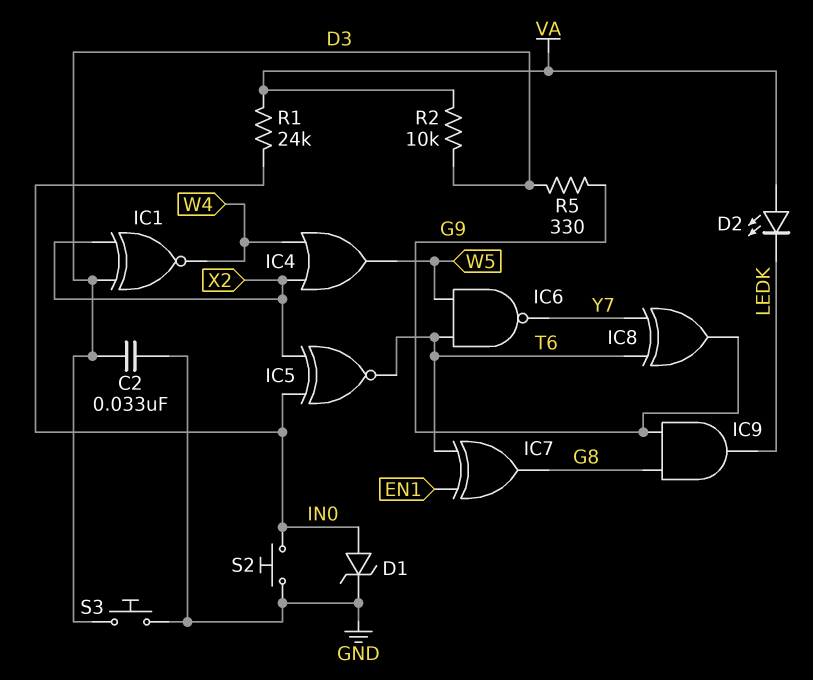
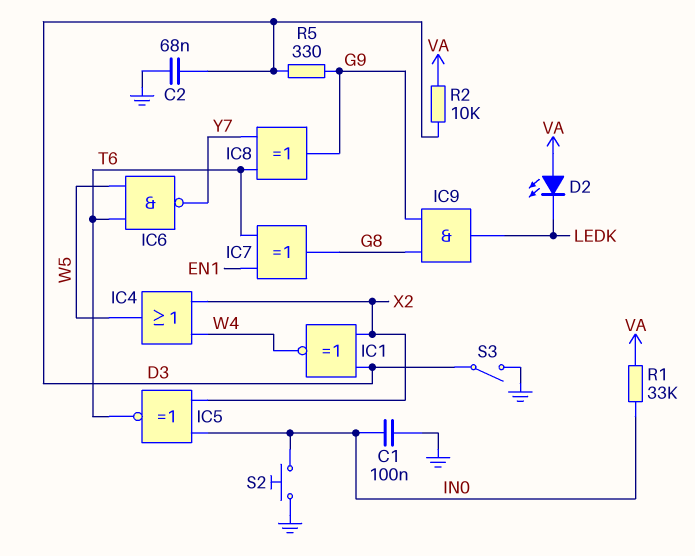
C1: none -> 100nF (GND, IN0)
C2: 33nF (D3, GND) -> 68nF (D3, GND)
D1: zener (A IN0, K GND) -> none
R1: 24k (IN0, VA) -> 33k (IN0, VA)
S3: button (D3, GND) -> switch (D3, GND)

